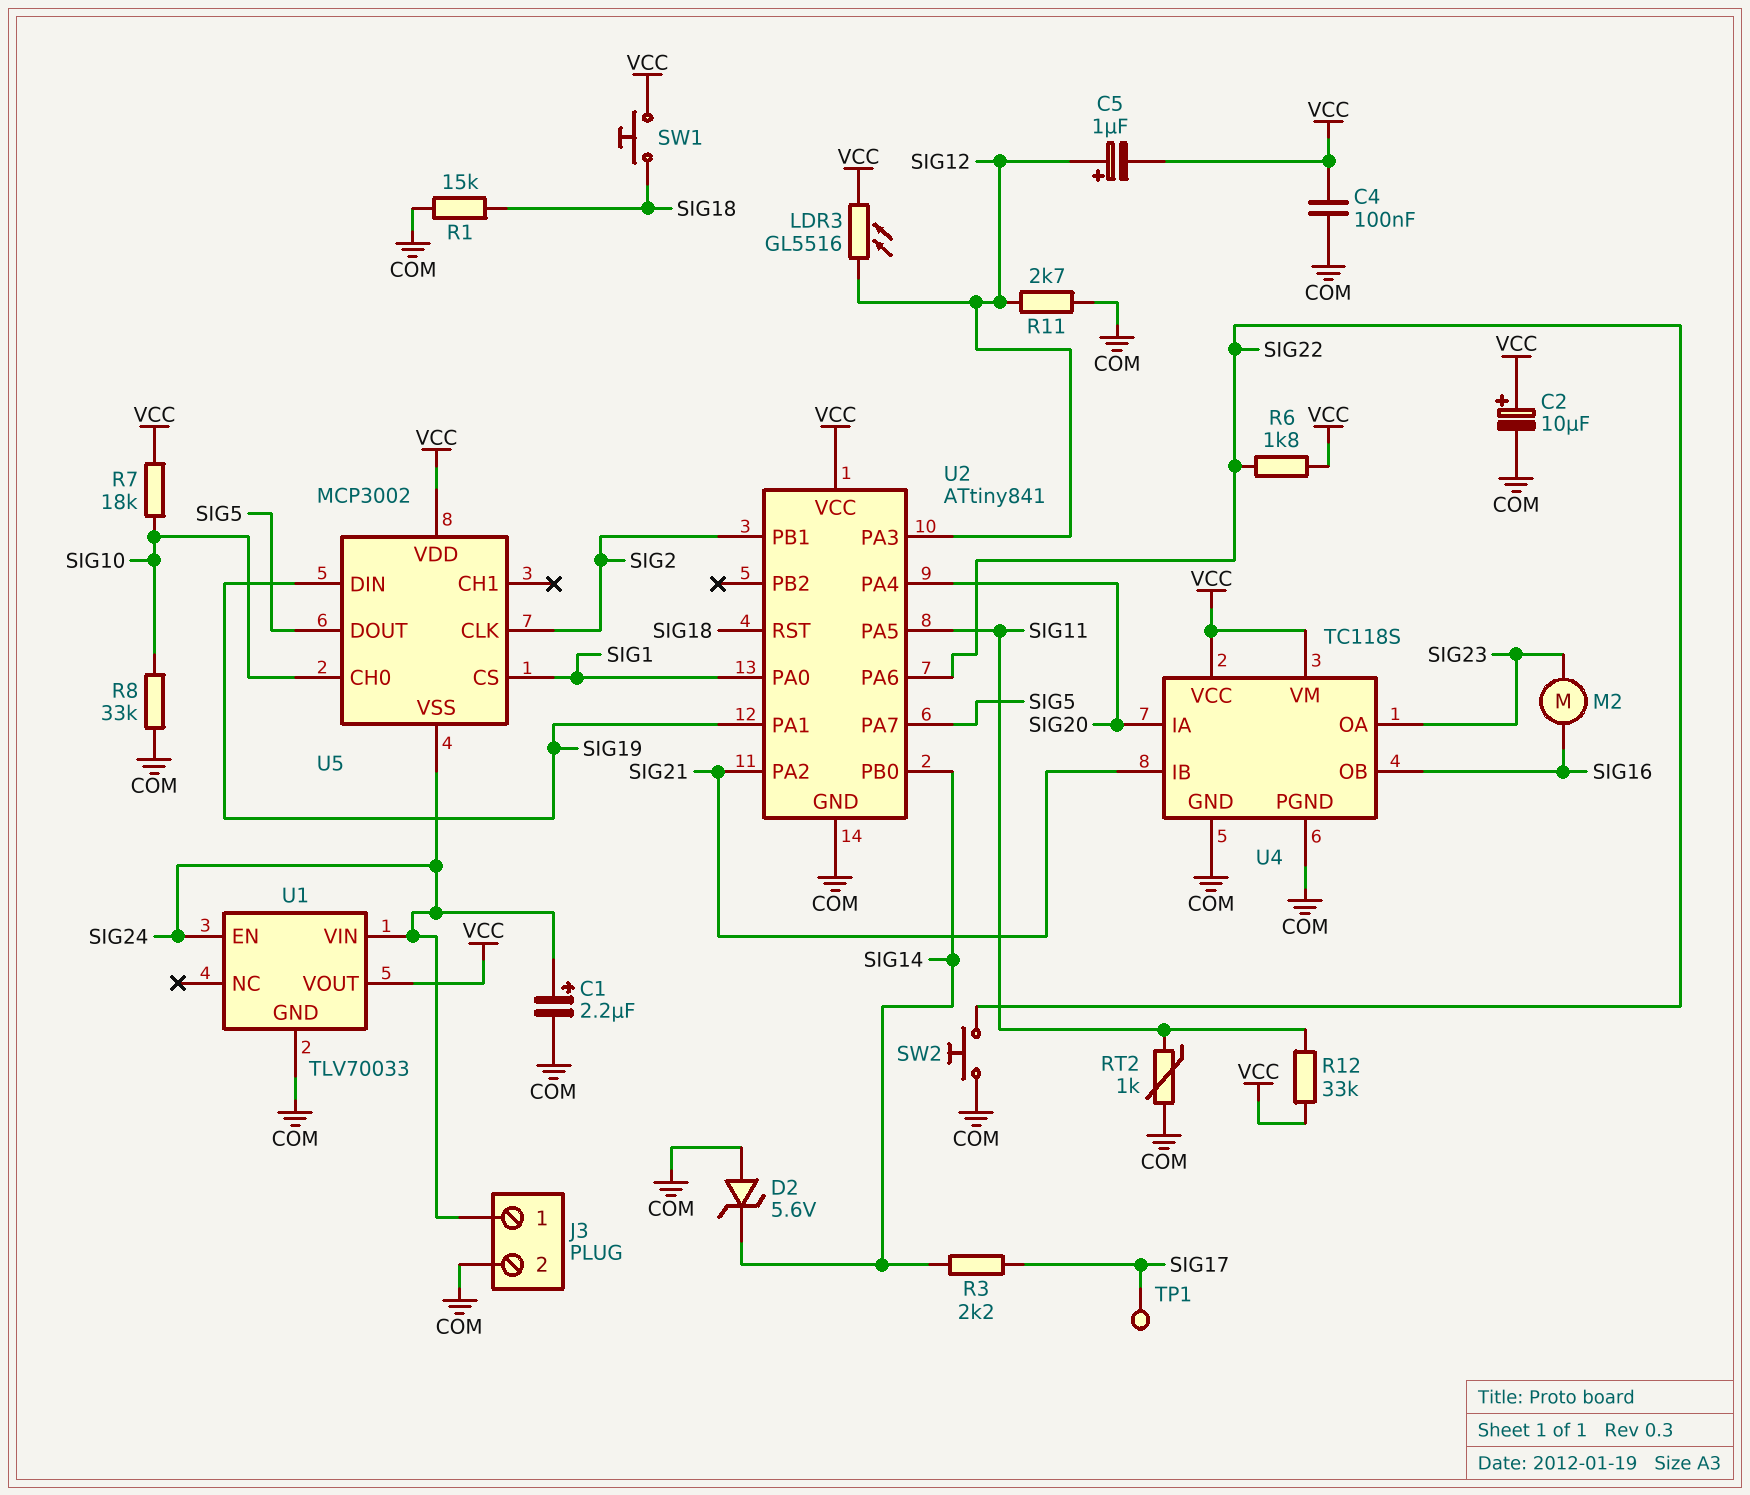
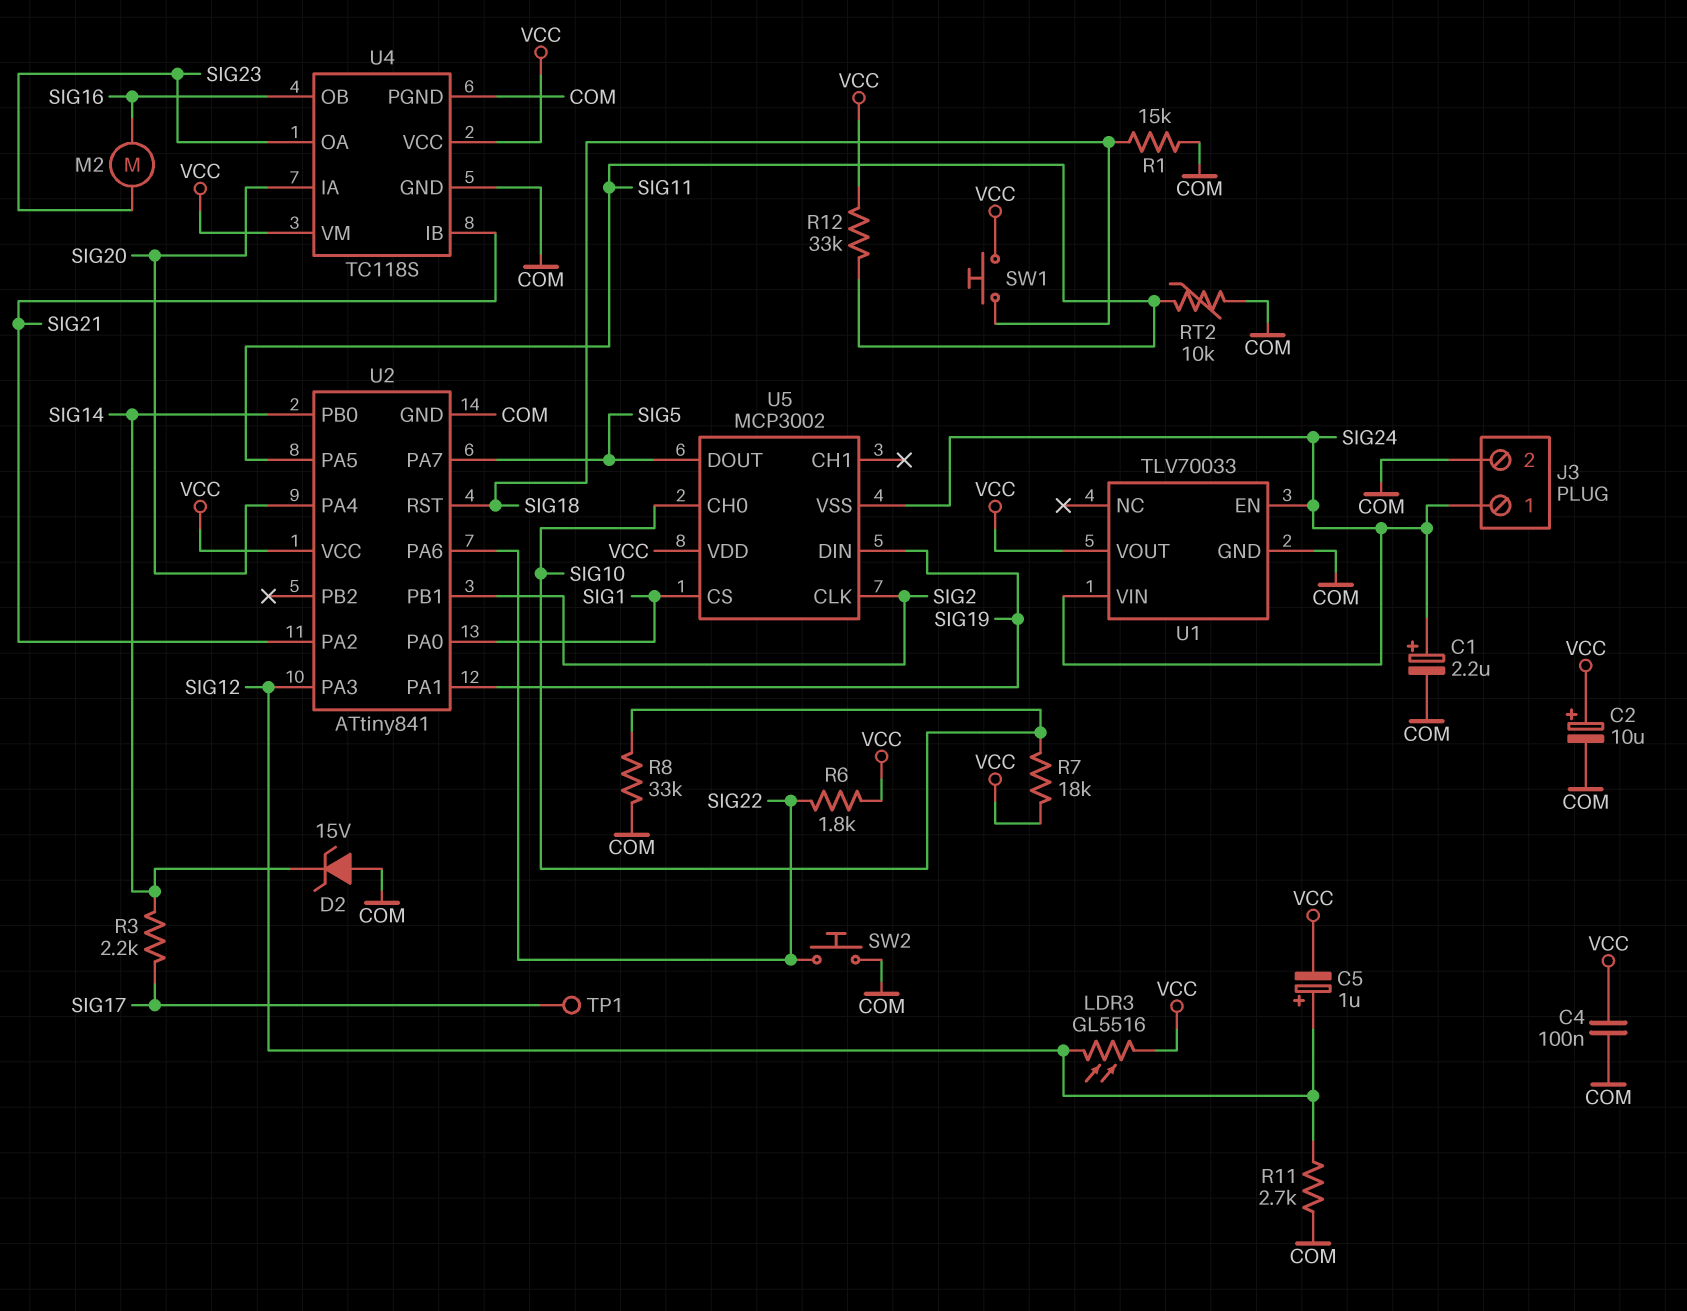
D2: zener 5.6V (A COM, K SIG14) -> zener 15V (A COM, K SIG14)
RT2: 1k (COM, SIG11) -> 10k (COM, SIG11)

